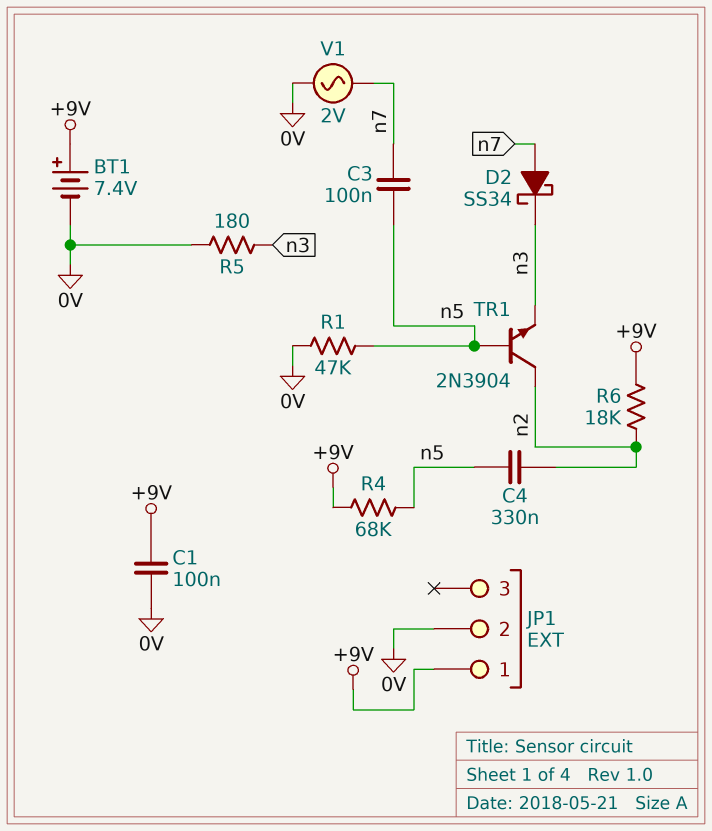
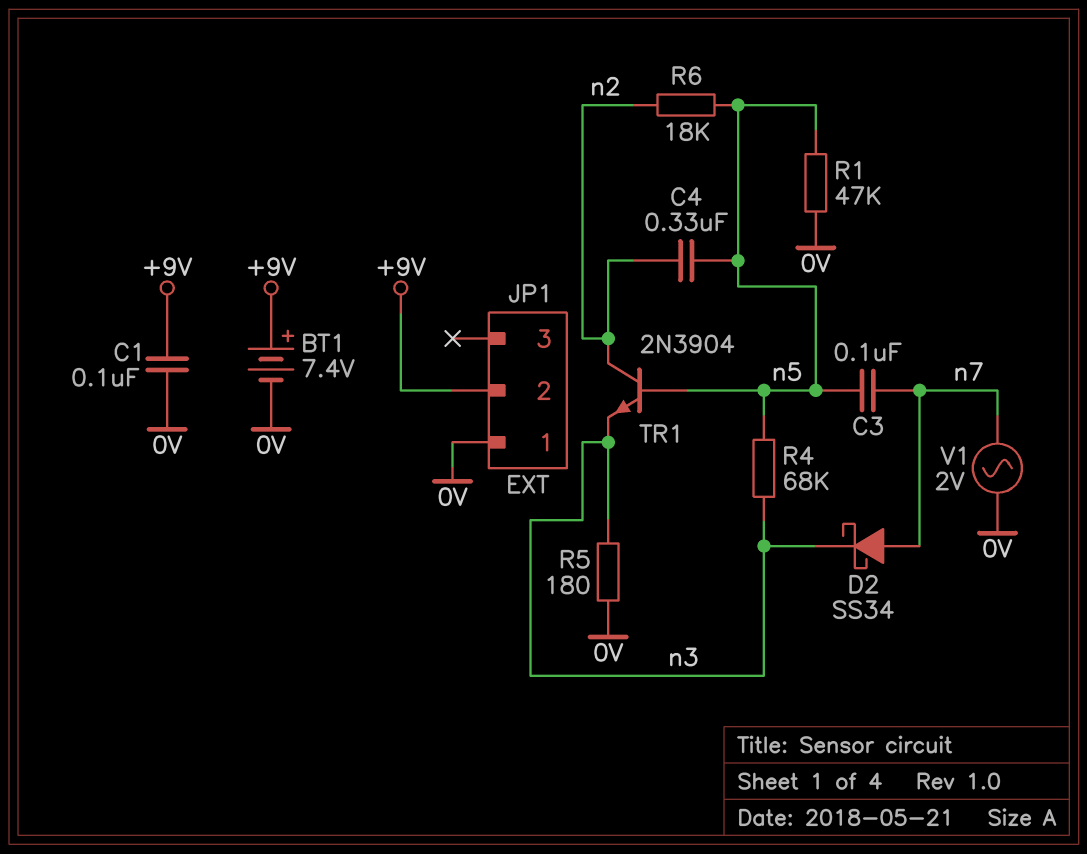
JP1 pin 1: +9V -> 0V
JP1 pin 2: 0V -> +9V
R4: 68k (+9V, n5) -> 68k (n3, n5)
R6: 18k (+9V, n2) -> 18k (n2, n5)

